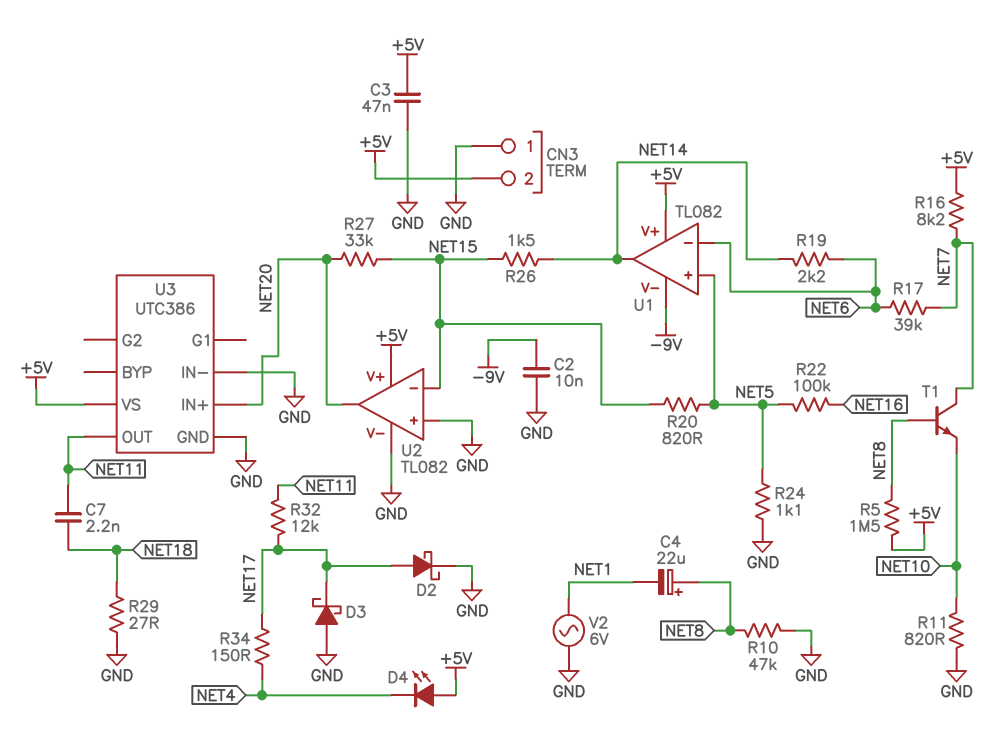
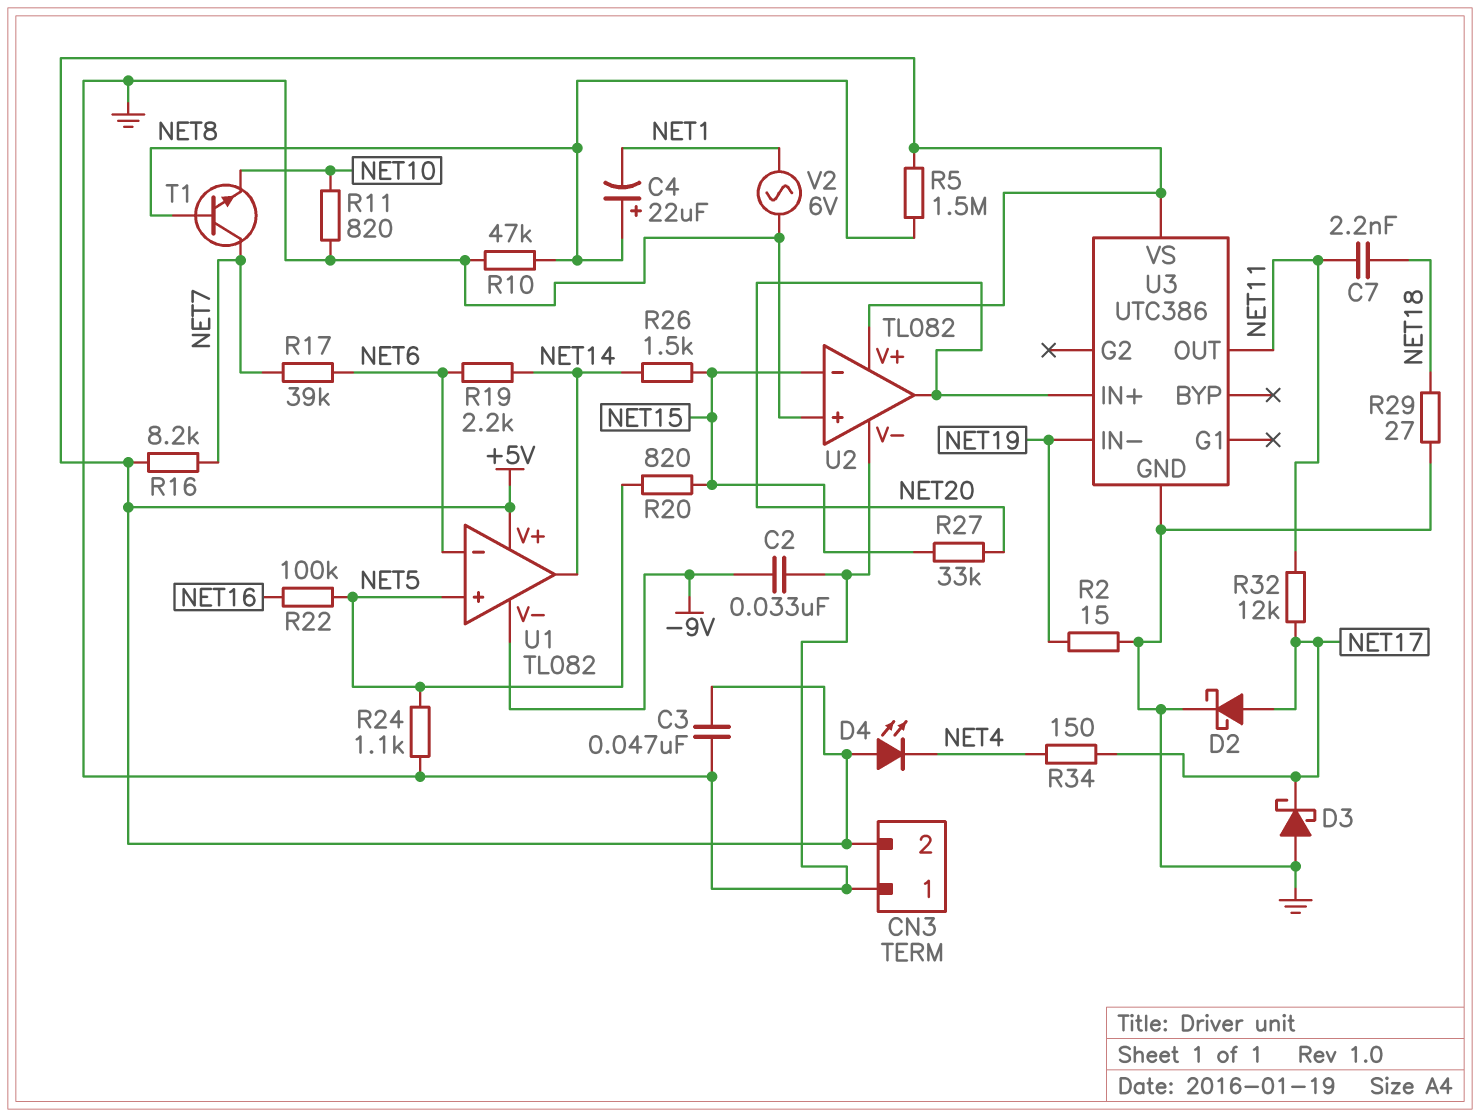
C2: 10nF (-9V, GND) -> 33nF (-9V, GND)
R2: none -> 15 (GND, NET19)
U3 pin IN-: GND -> NET19

